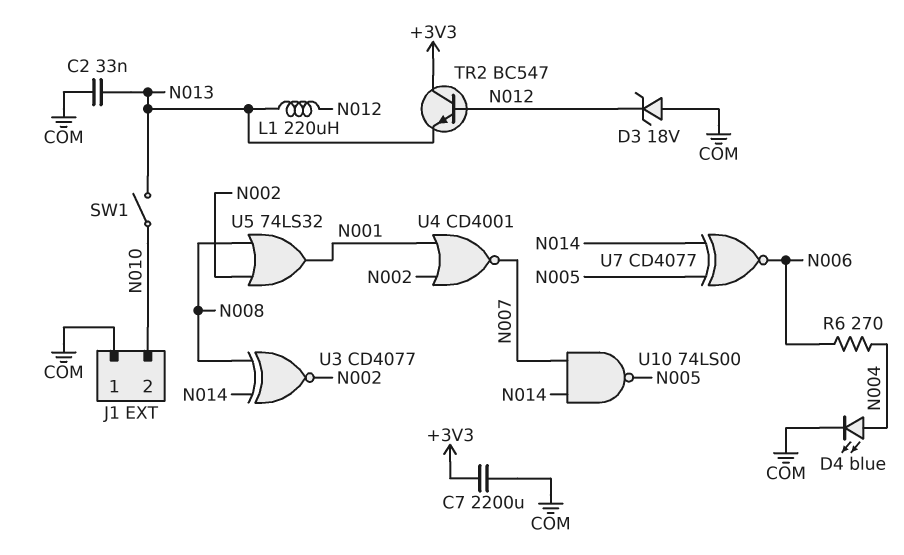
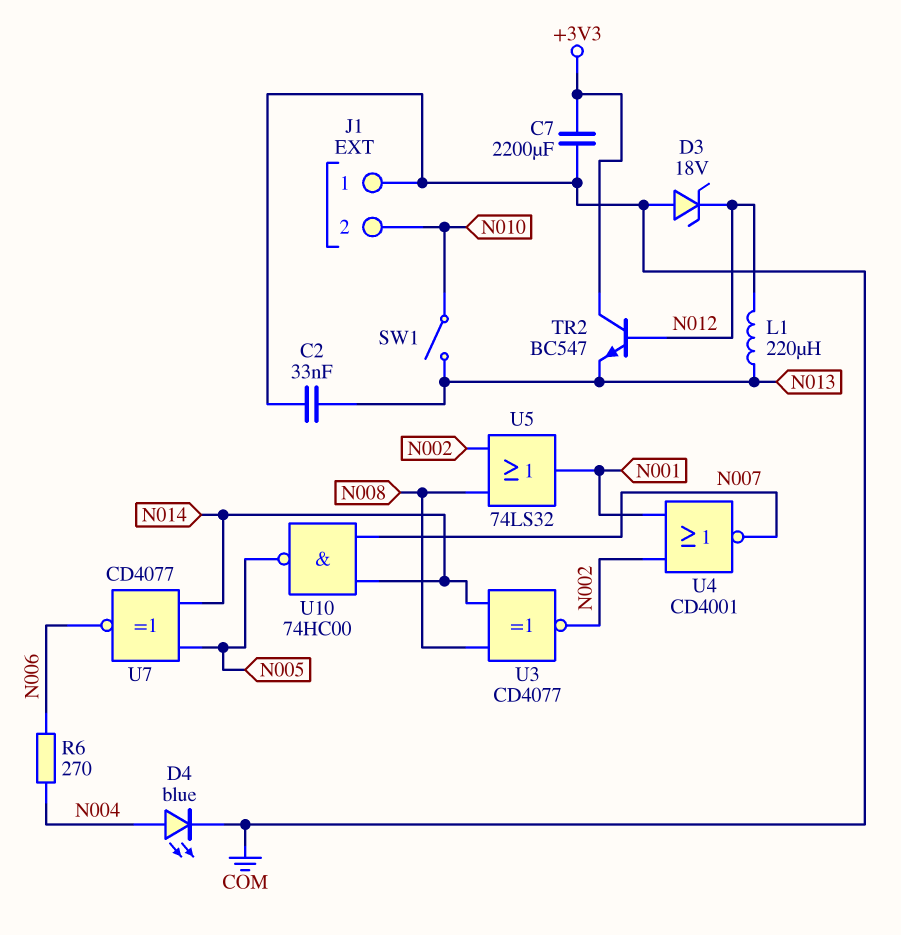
U10: NAND 74LS00 (in N007, in N014, out N005) -> NAND 74HC00 (in N007, in N014, out N005)

